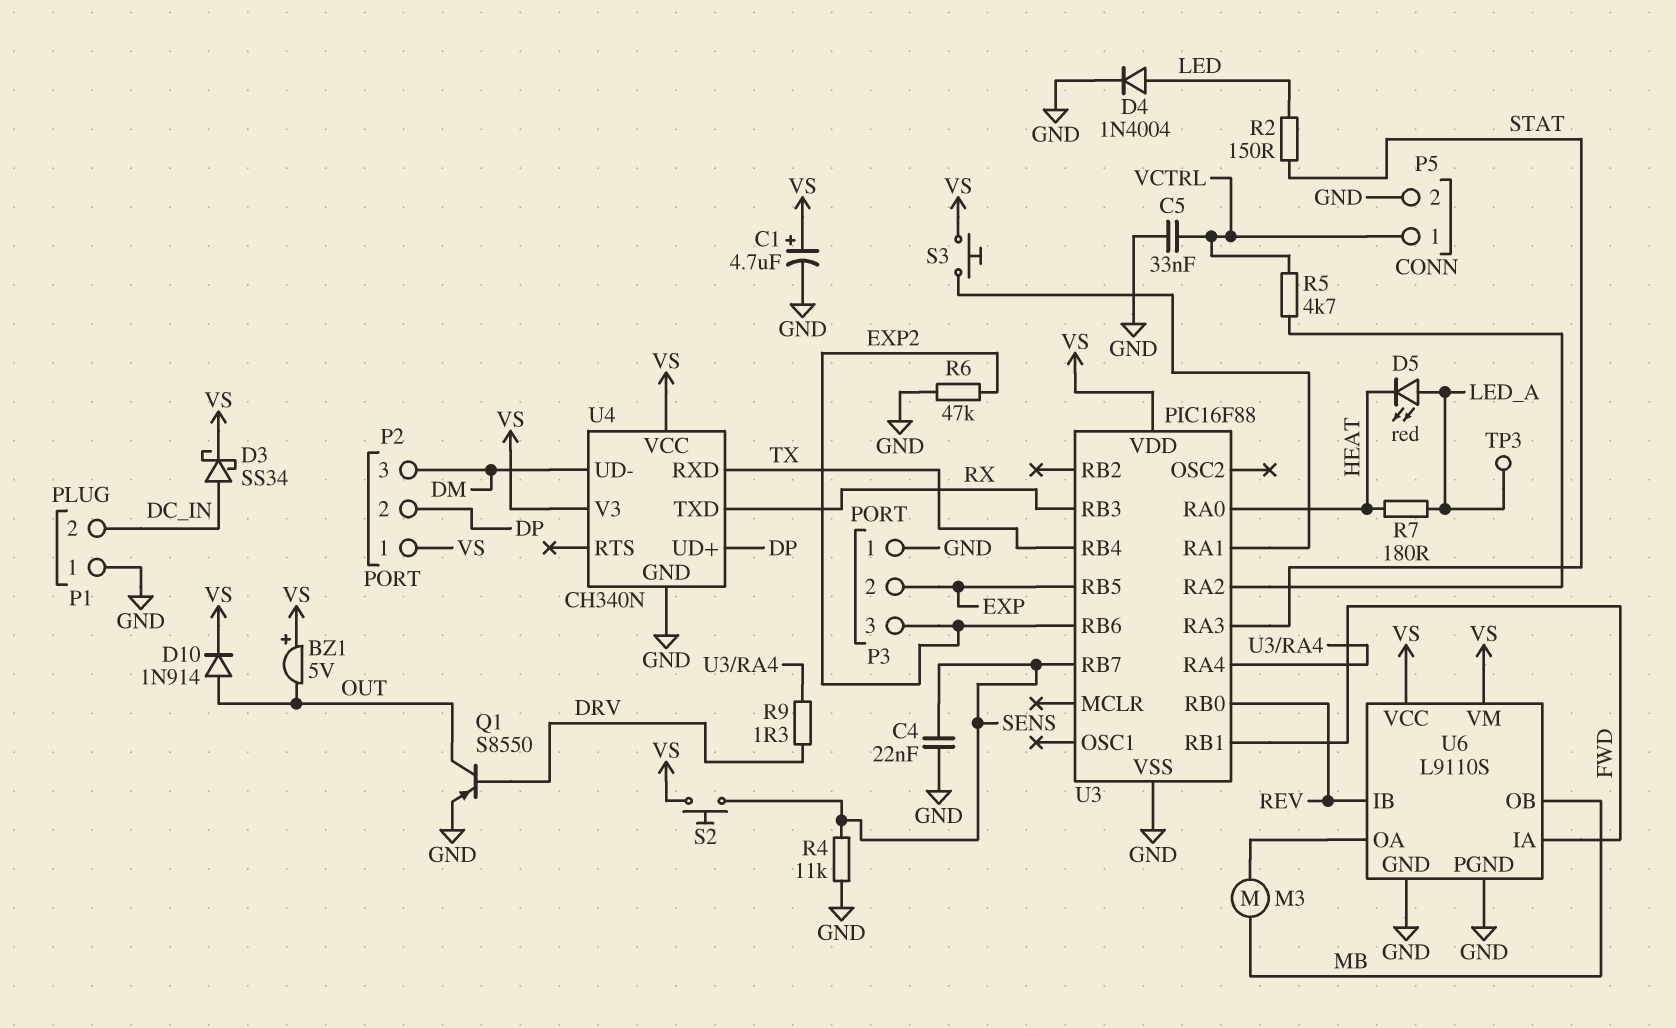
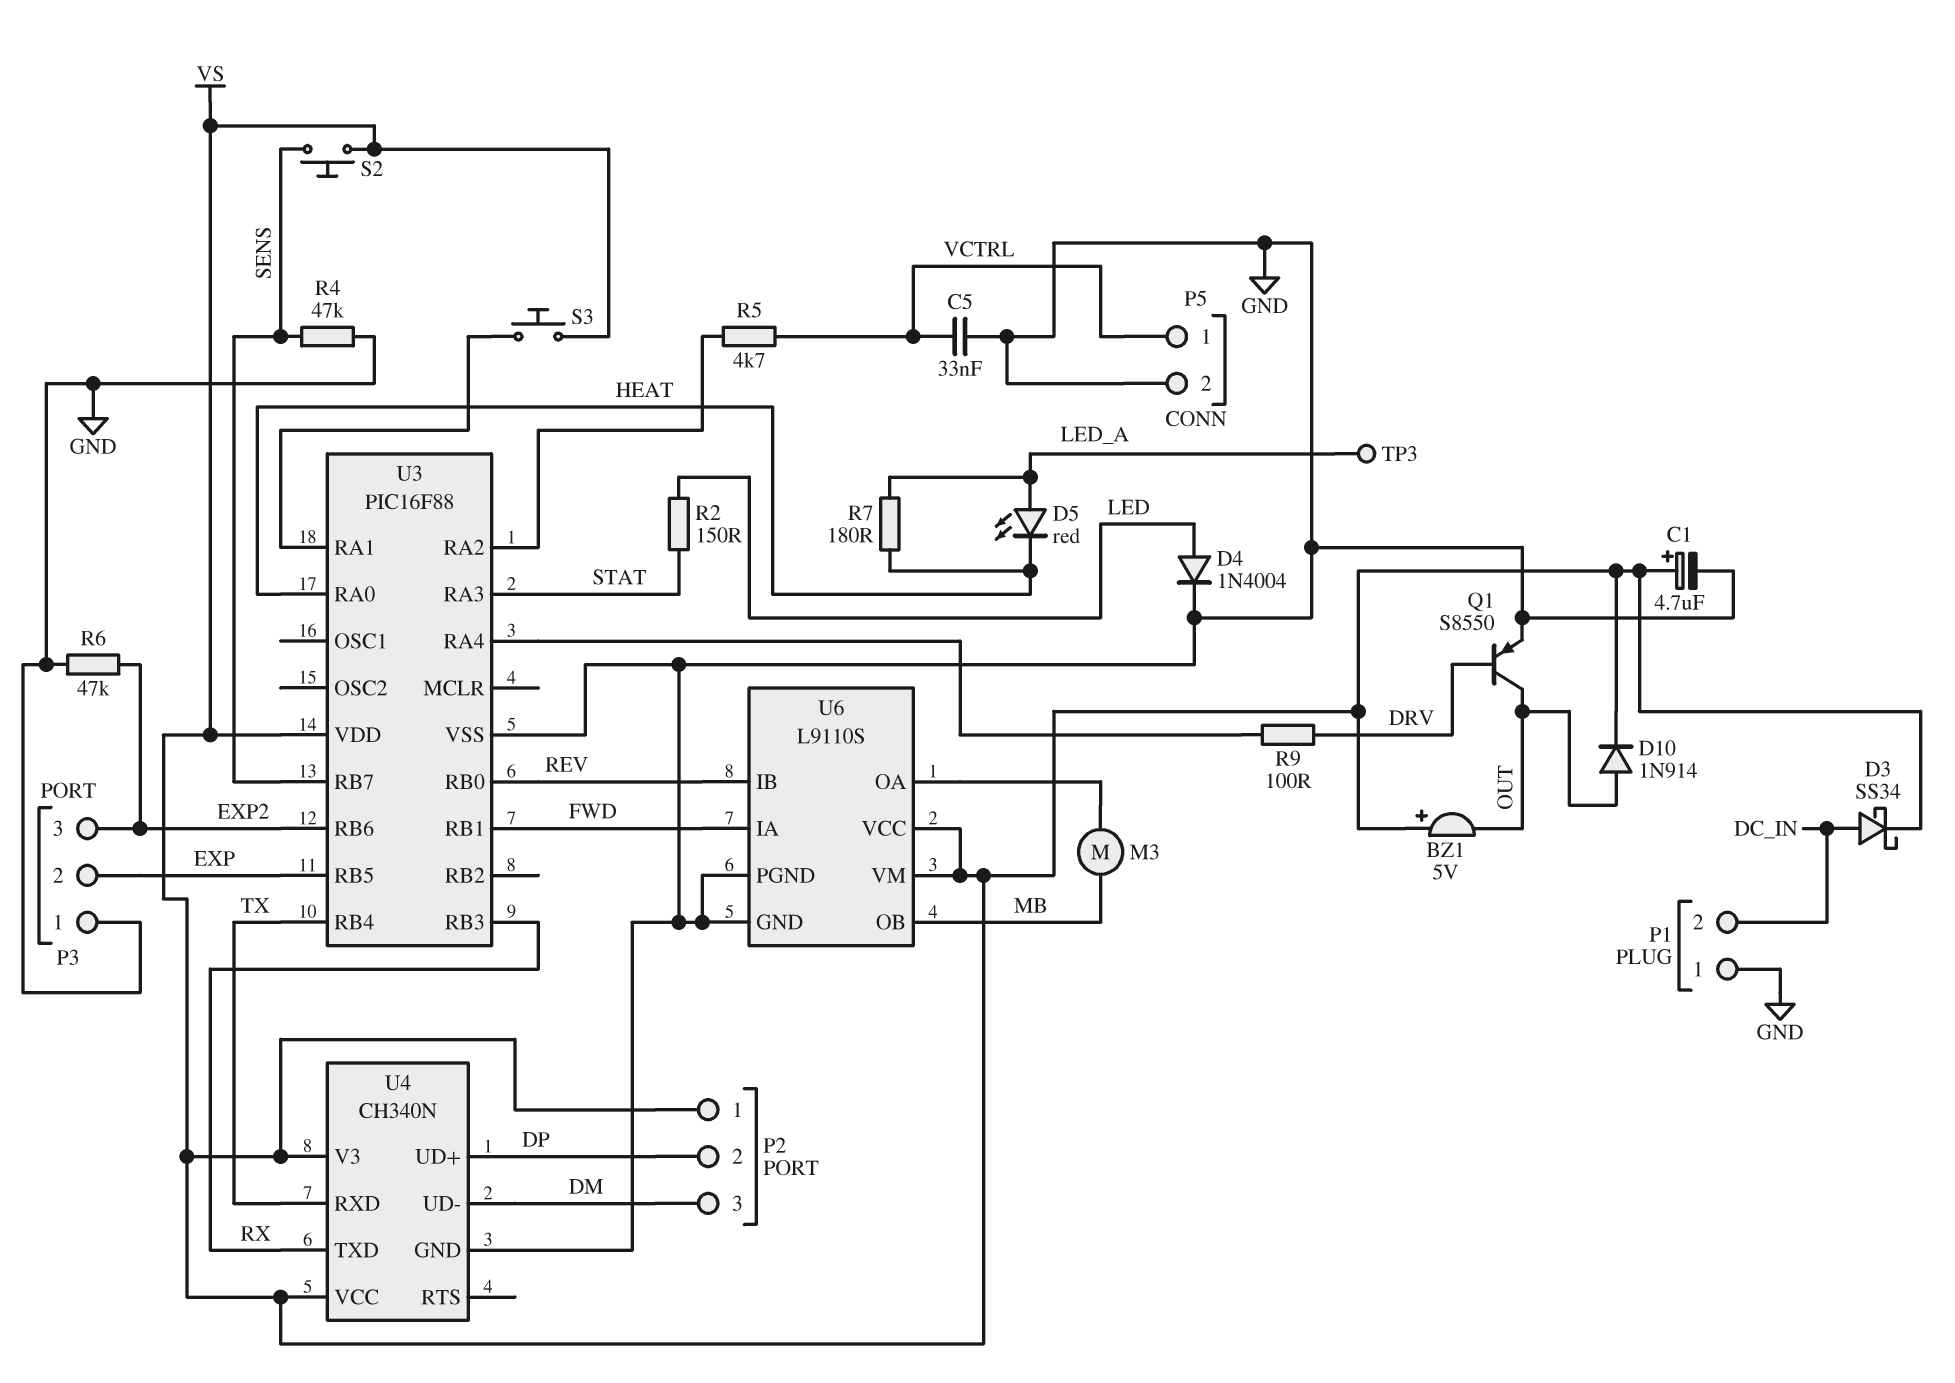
C4: 22nF (GND, SENS) -> none
R4: 11k (GND, SENS) -> 47k (GND, SENS)
R9: 1.3 (DRV, U3/RA4) -> 100 (DRV, U3/RA4)

